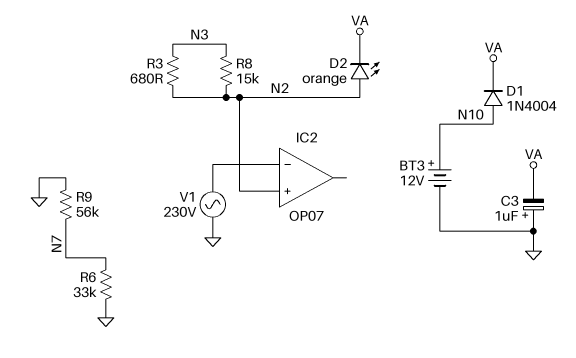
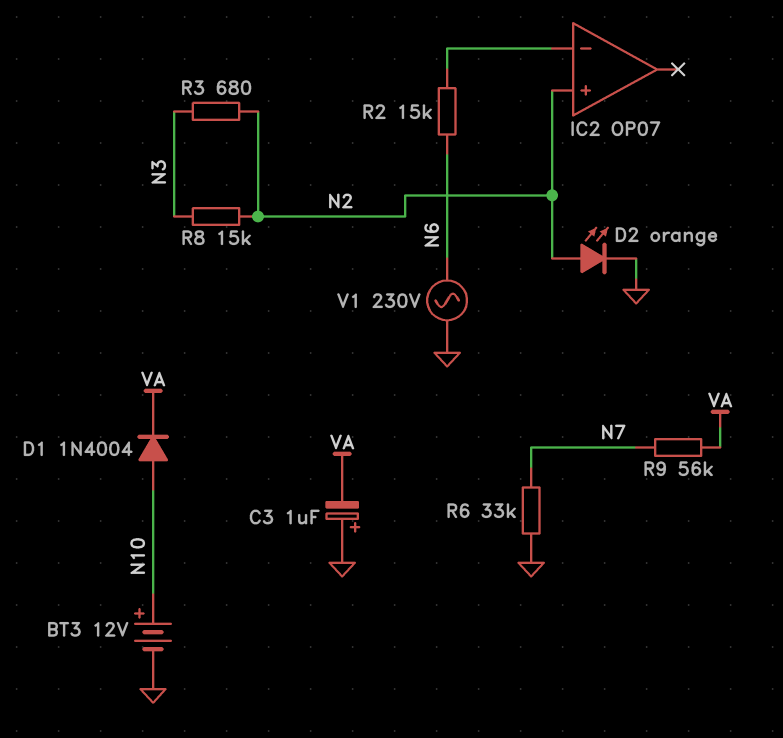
D2: LED orange (A N2, K VA) -> LED orange (A N2, K GND)
R2: none -> 15k (IC2/in-, N6)
R9: 56k (GND, N7) -> 56k (N7, VA)
V1: AC 230V (GND, IC2/in-) -> AC 230V (GND, N6)

